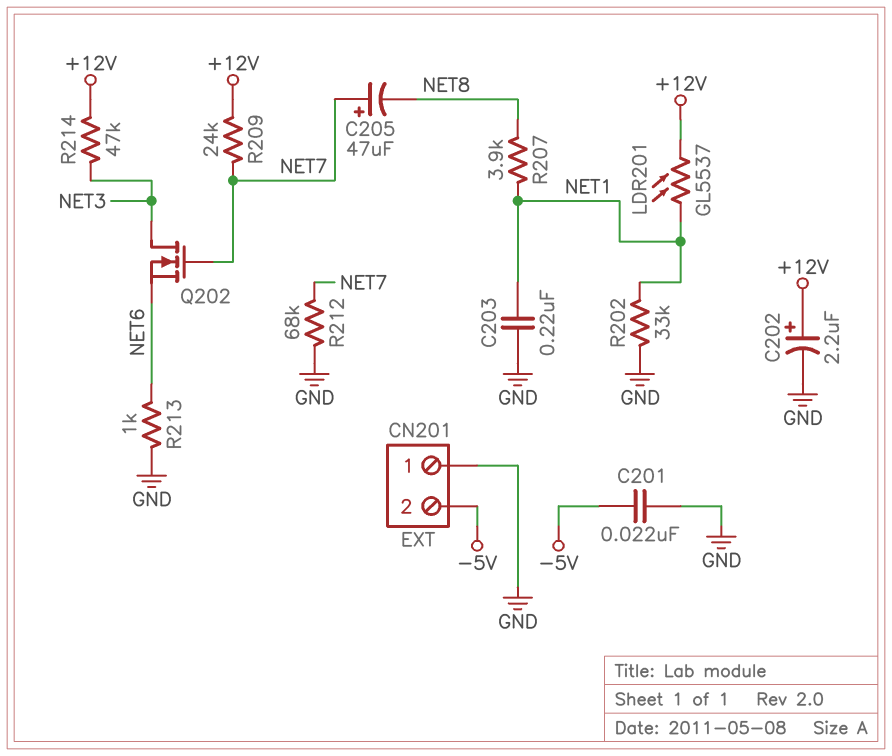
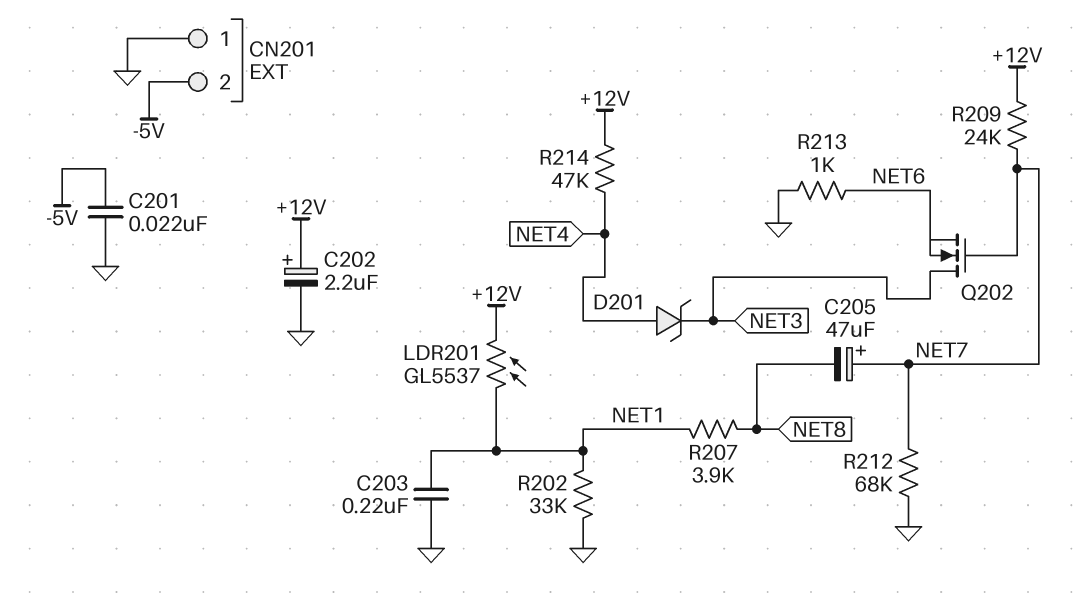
D201: none -> zener (A NET4, K NET3)
R214: 47k (+12V, NET3) -> 47k (+12V, NET4)

